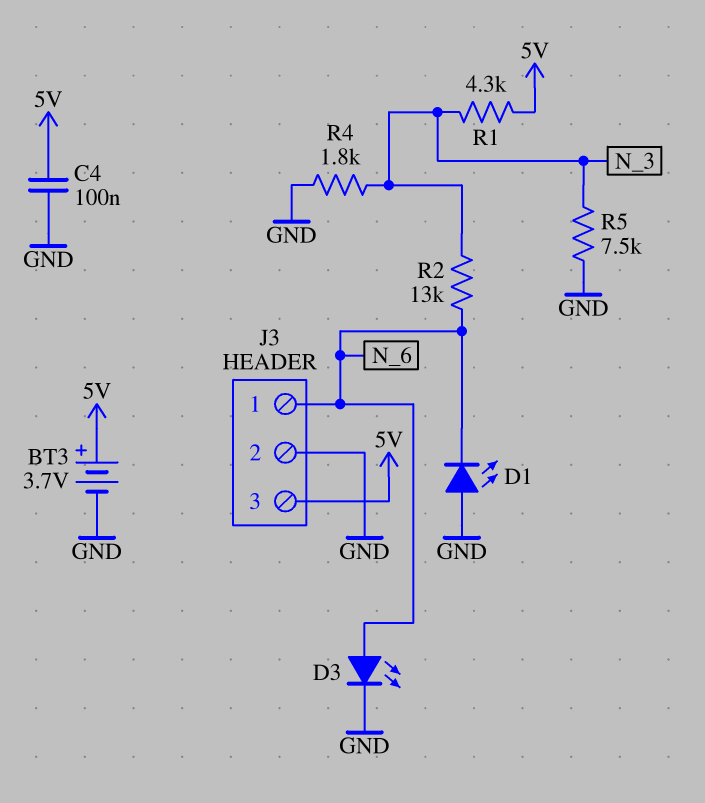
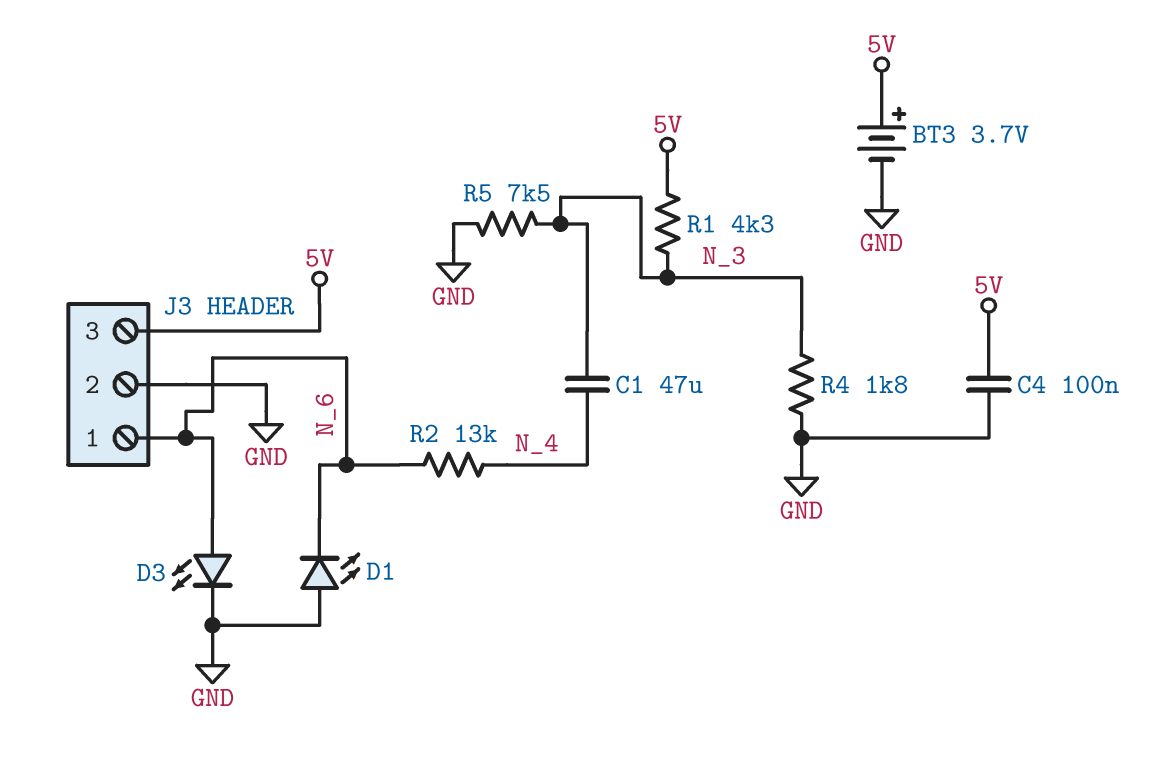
C1: none -> 47uF (N_3, N_4)
R2: 13k (N_3, N_6) -> 13k (N_4, N_6)

